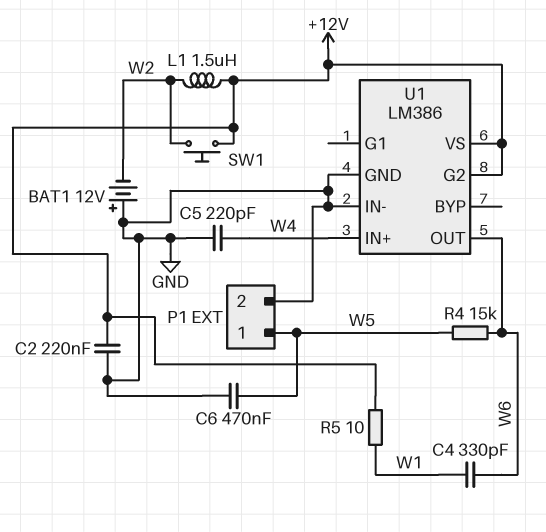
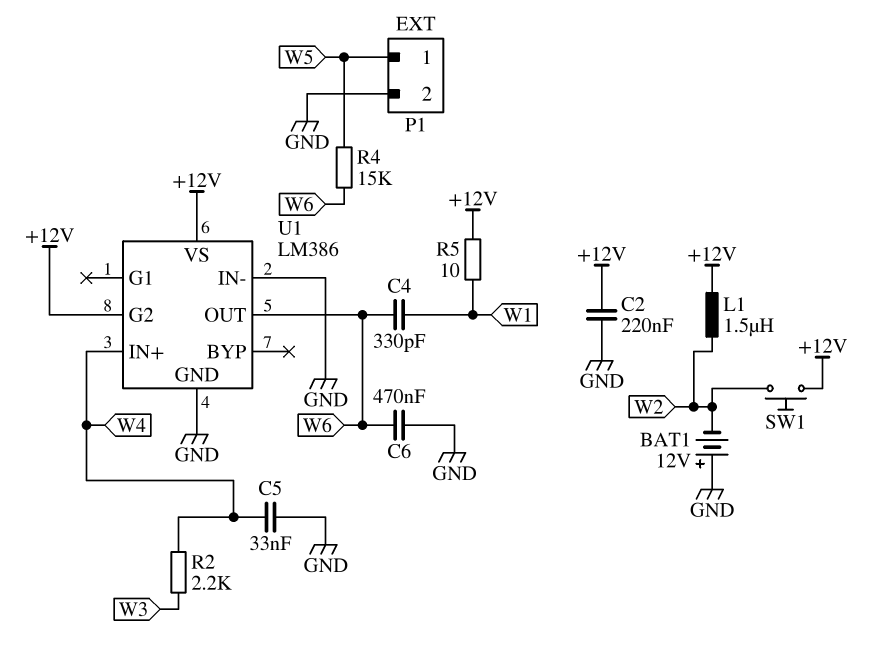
C5: 220pF (GND, W4) -> 33nF (GND, W4)
C6: 470nF (GND, W5) -> 470nF (GND, W6)
R2: none -> 2.2k (W3, W4)

